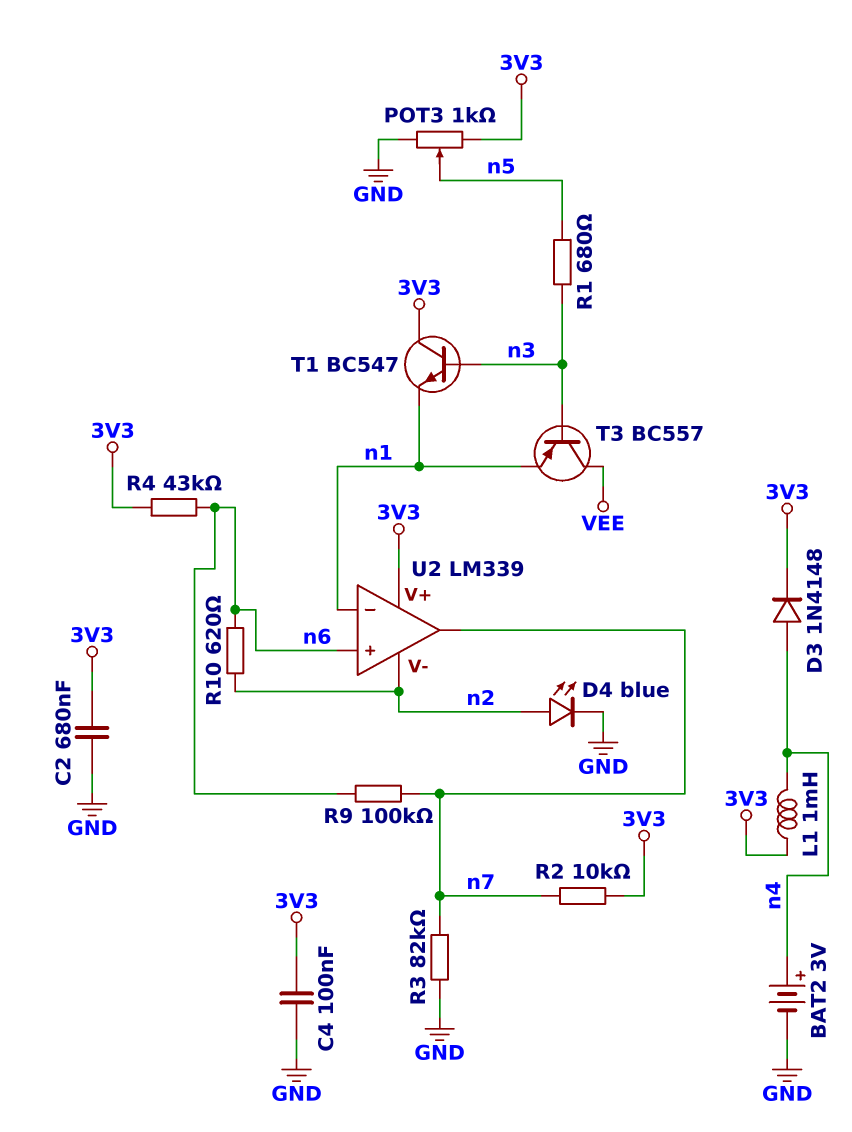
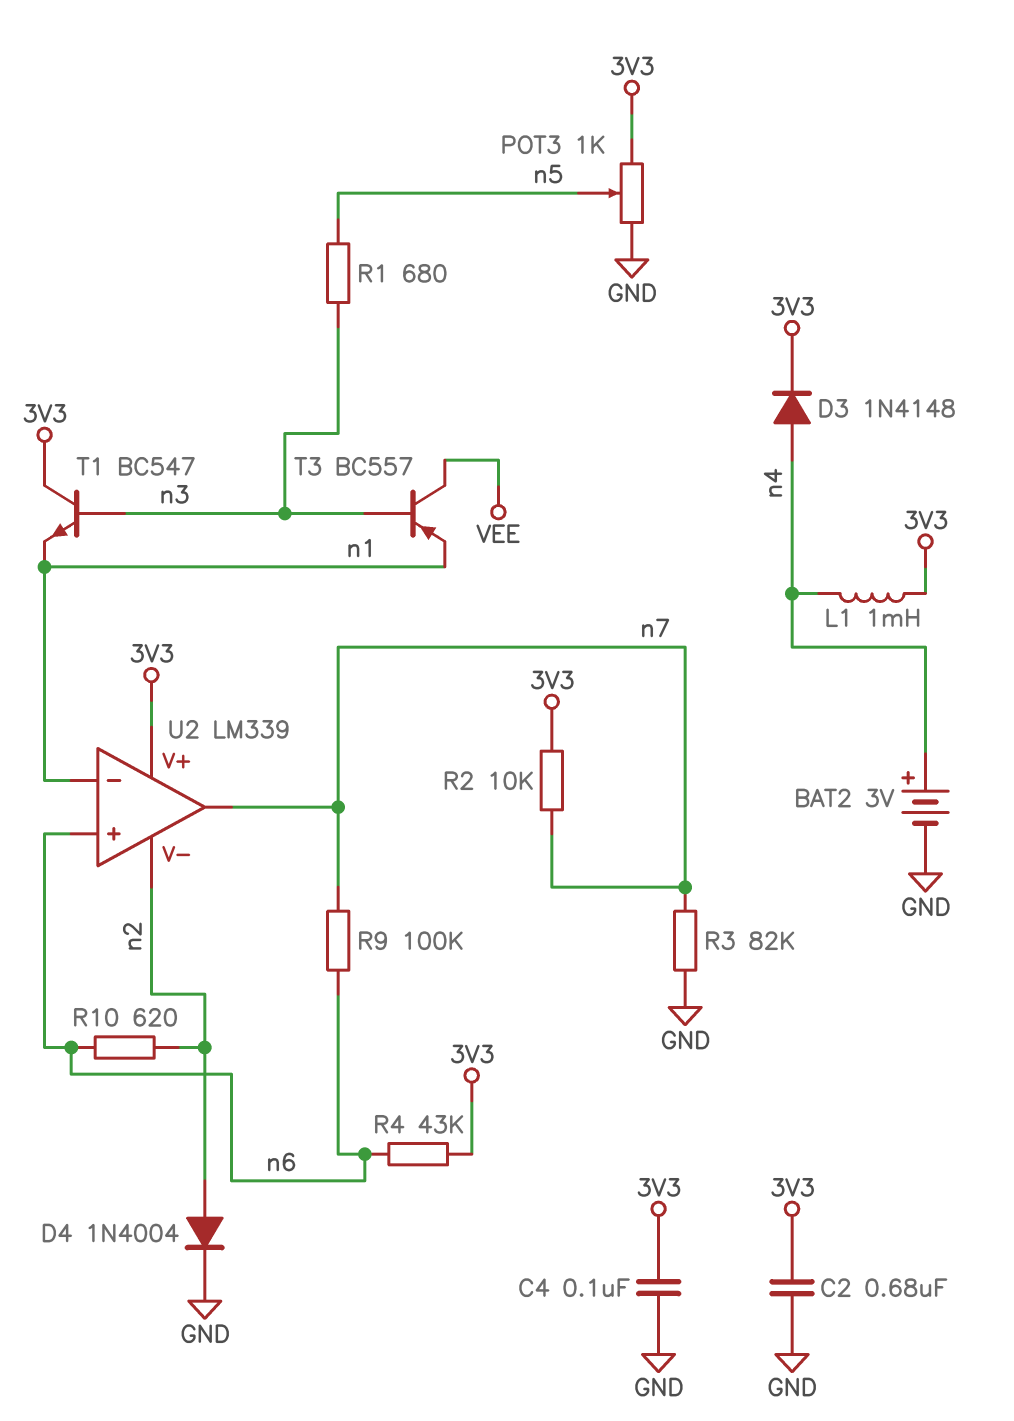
D4: LED blue (A n2, K GND) -> diode 1N4004 (A n2, K GND)

